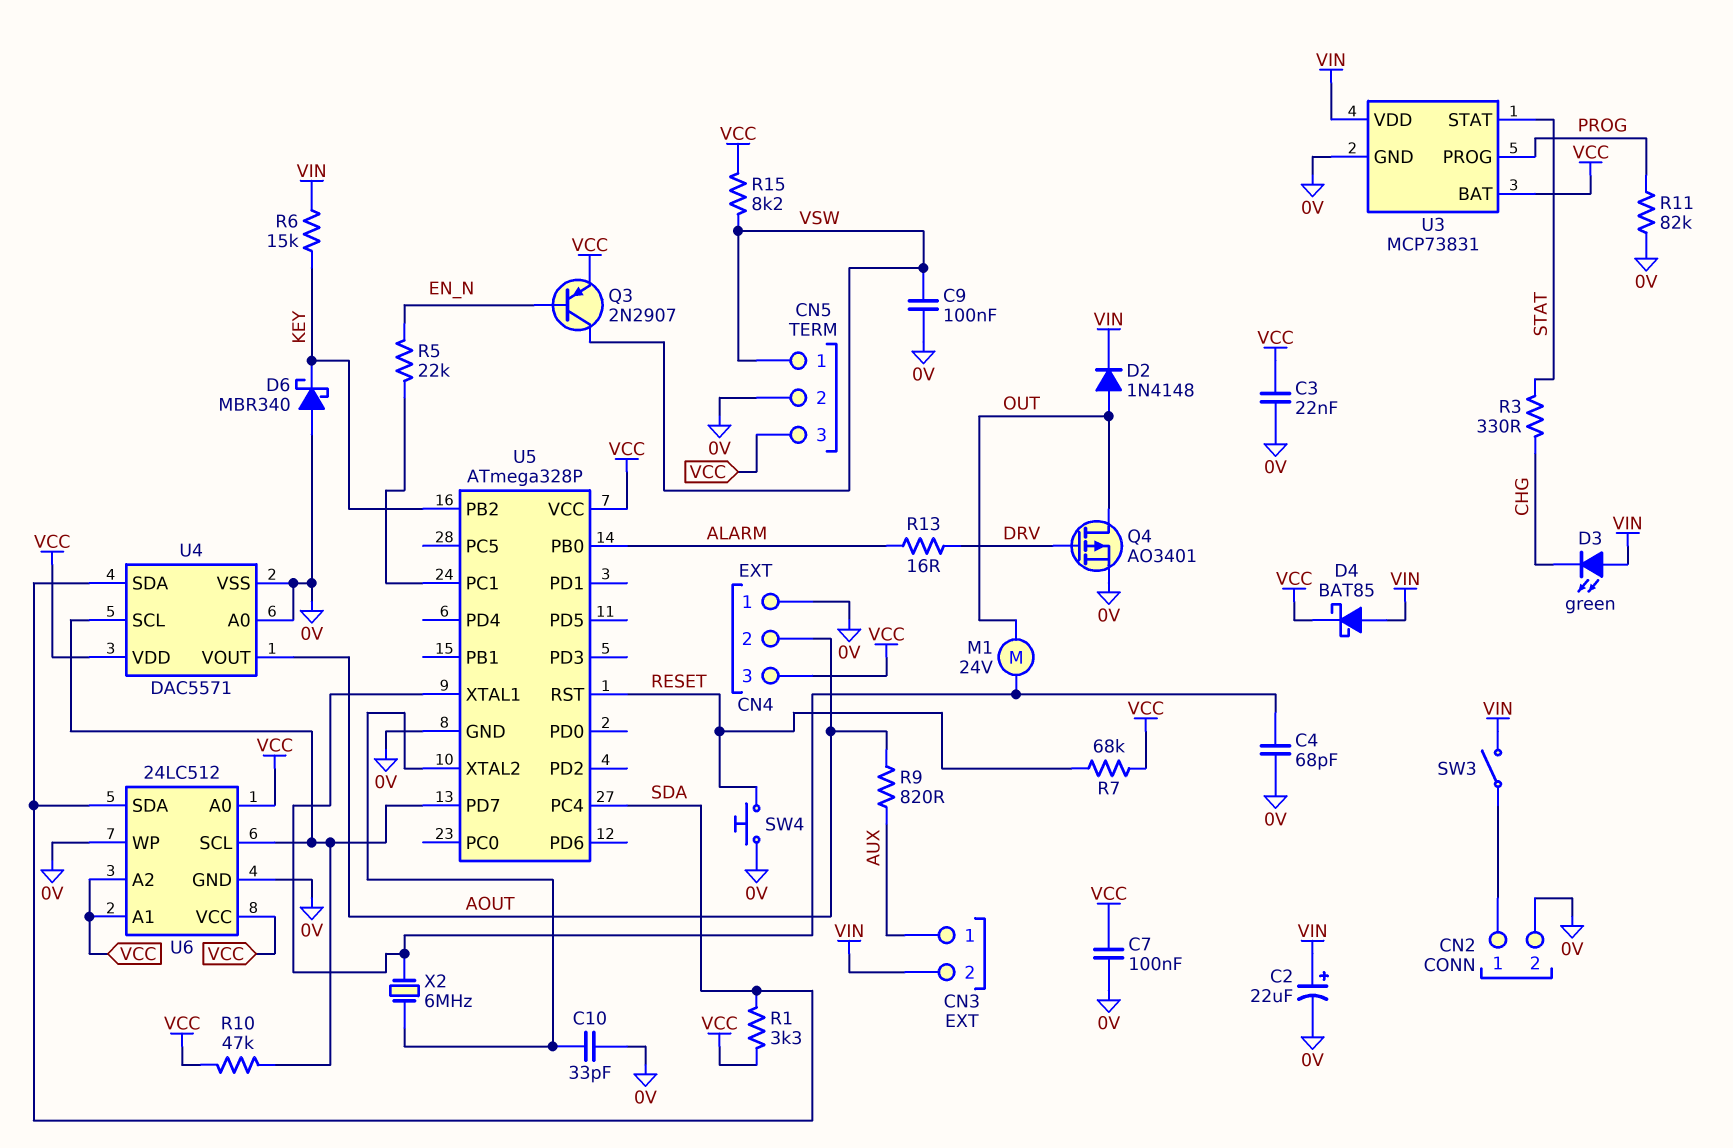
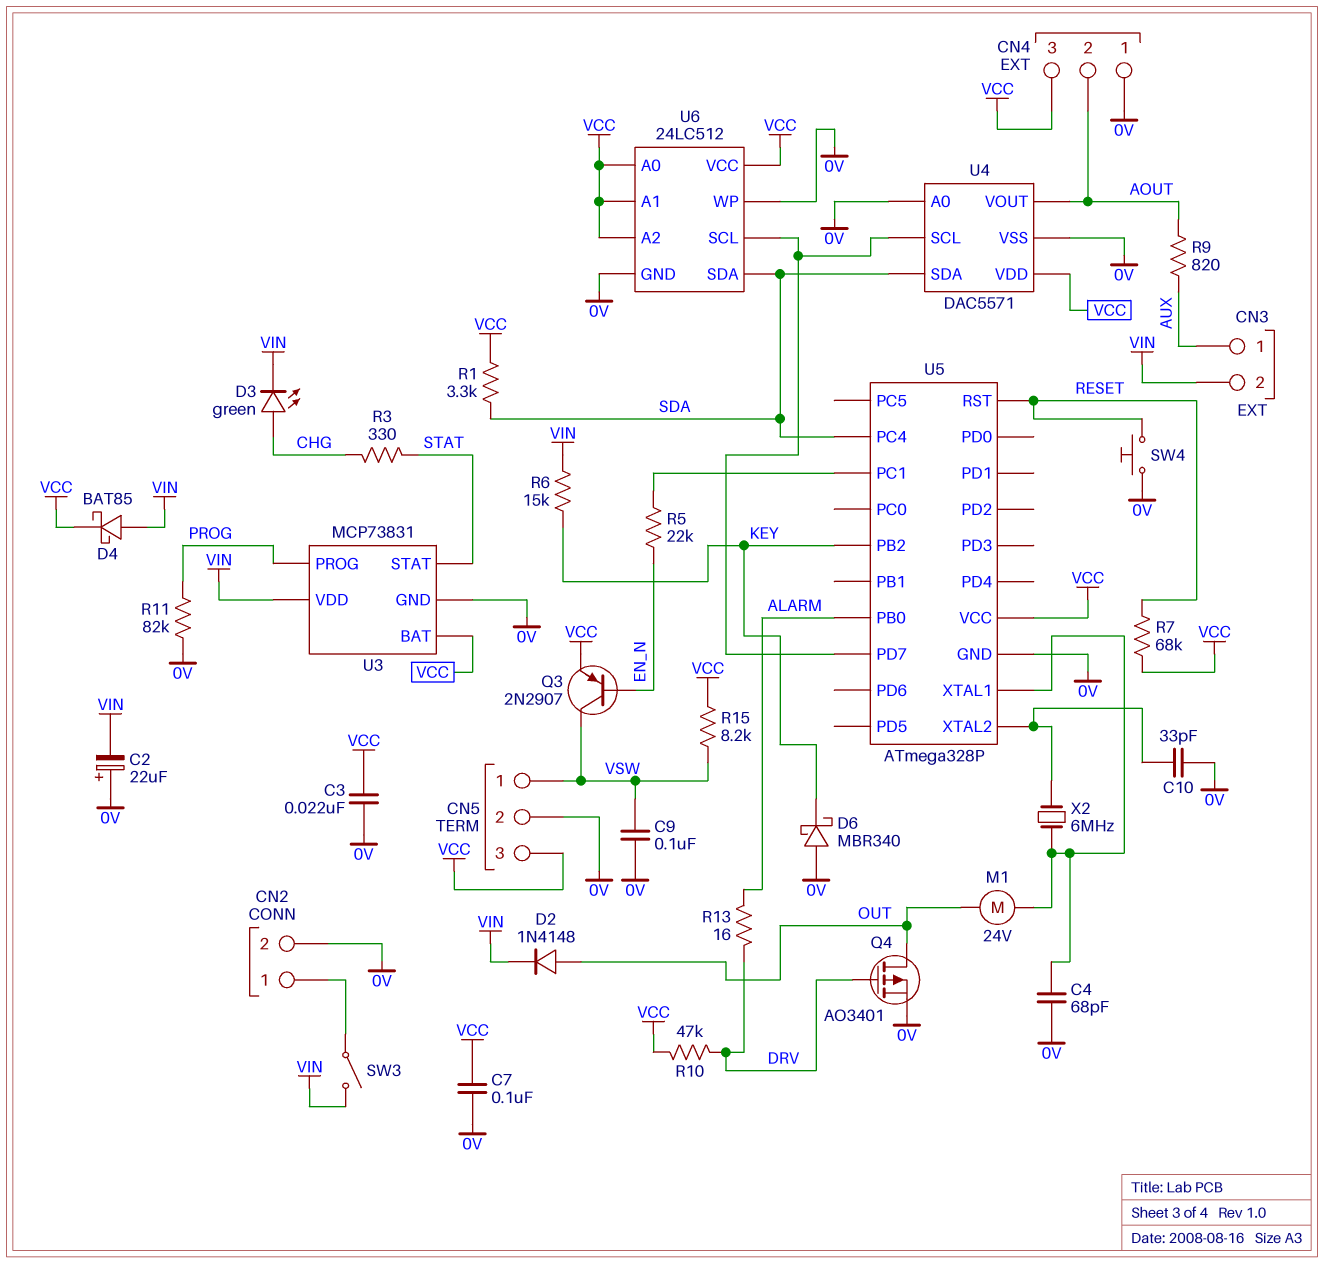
C2: 22uF (plus VIN, minus 0V) -> 22uF (plus 0V, minus VIN)
D3: LED green (A VIN, K CHG) -> LED green (A CHG, K VIN)
R10: 47k (U4/SCL, VCC) -> 47k (DRV, VCC)

